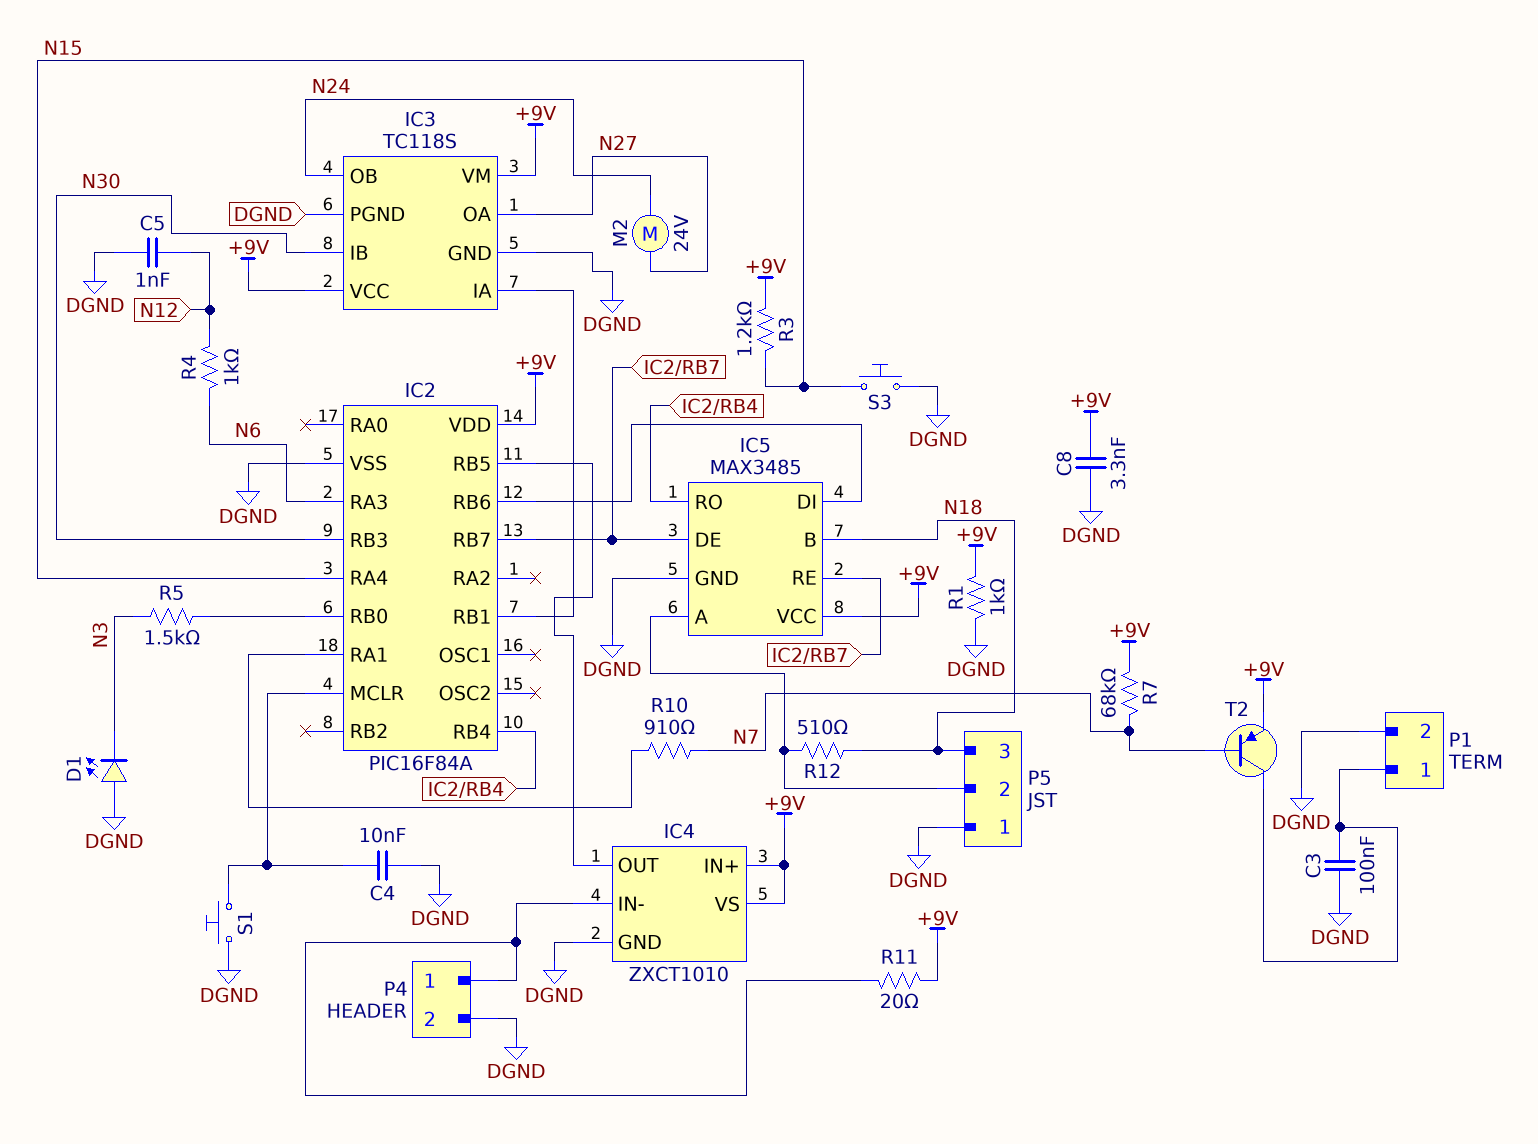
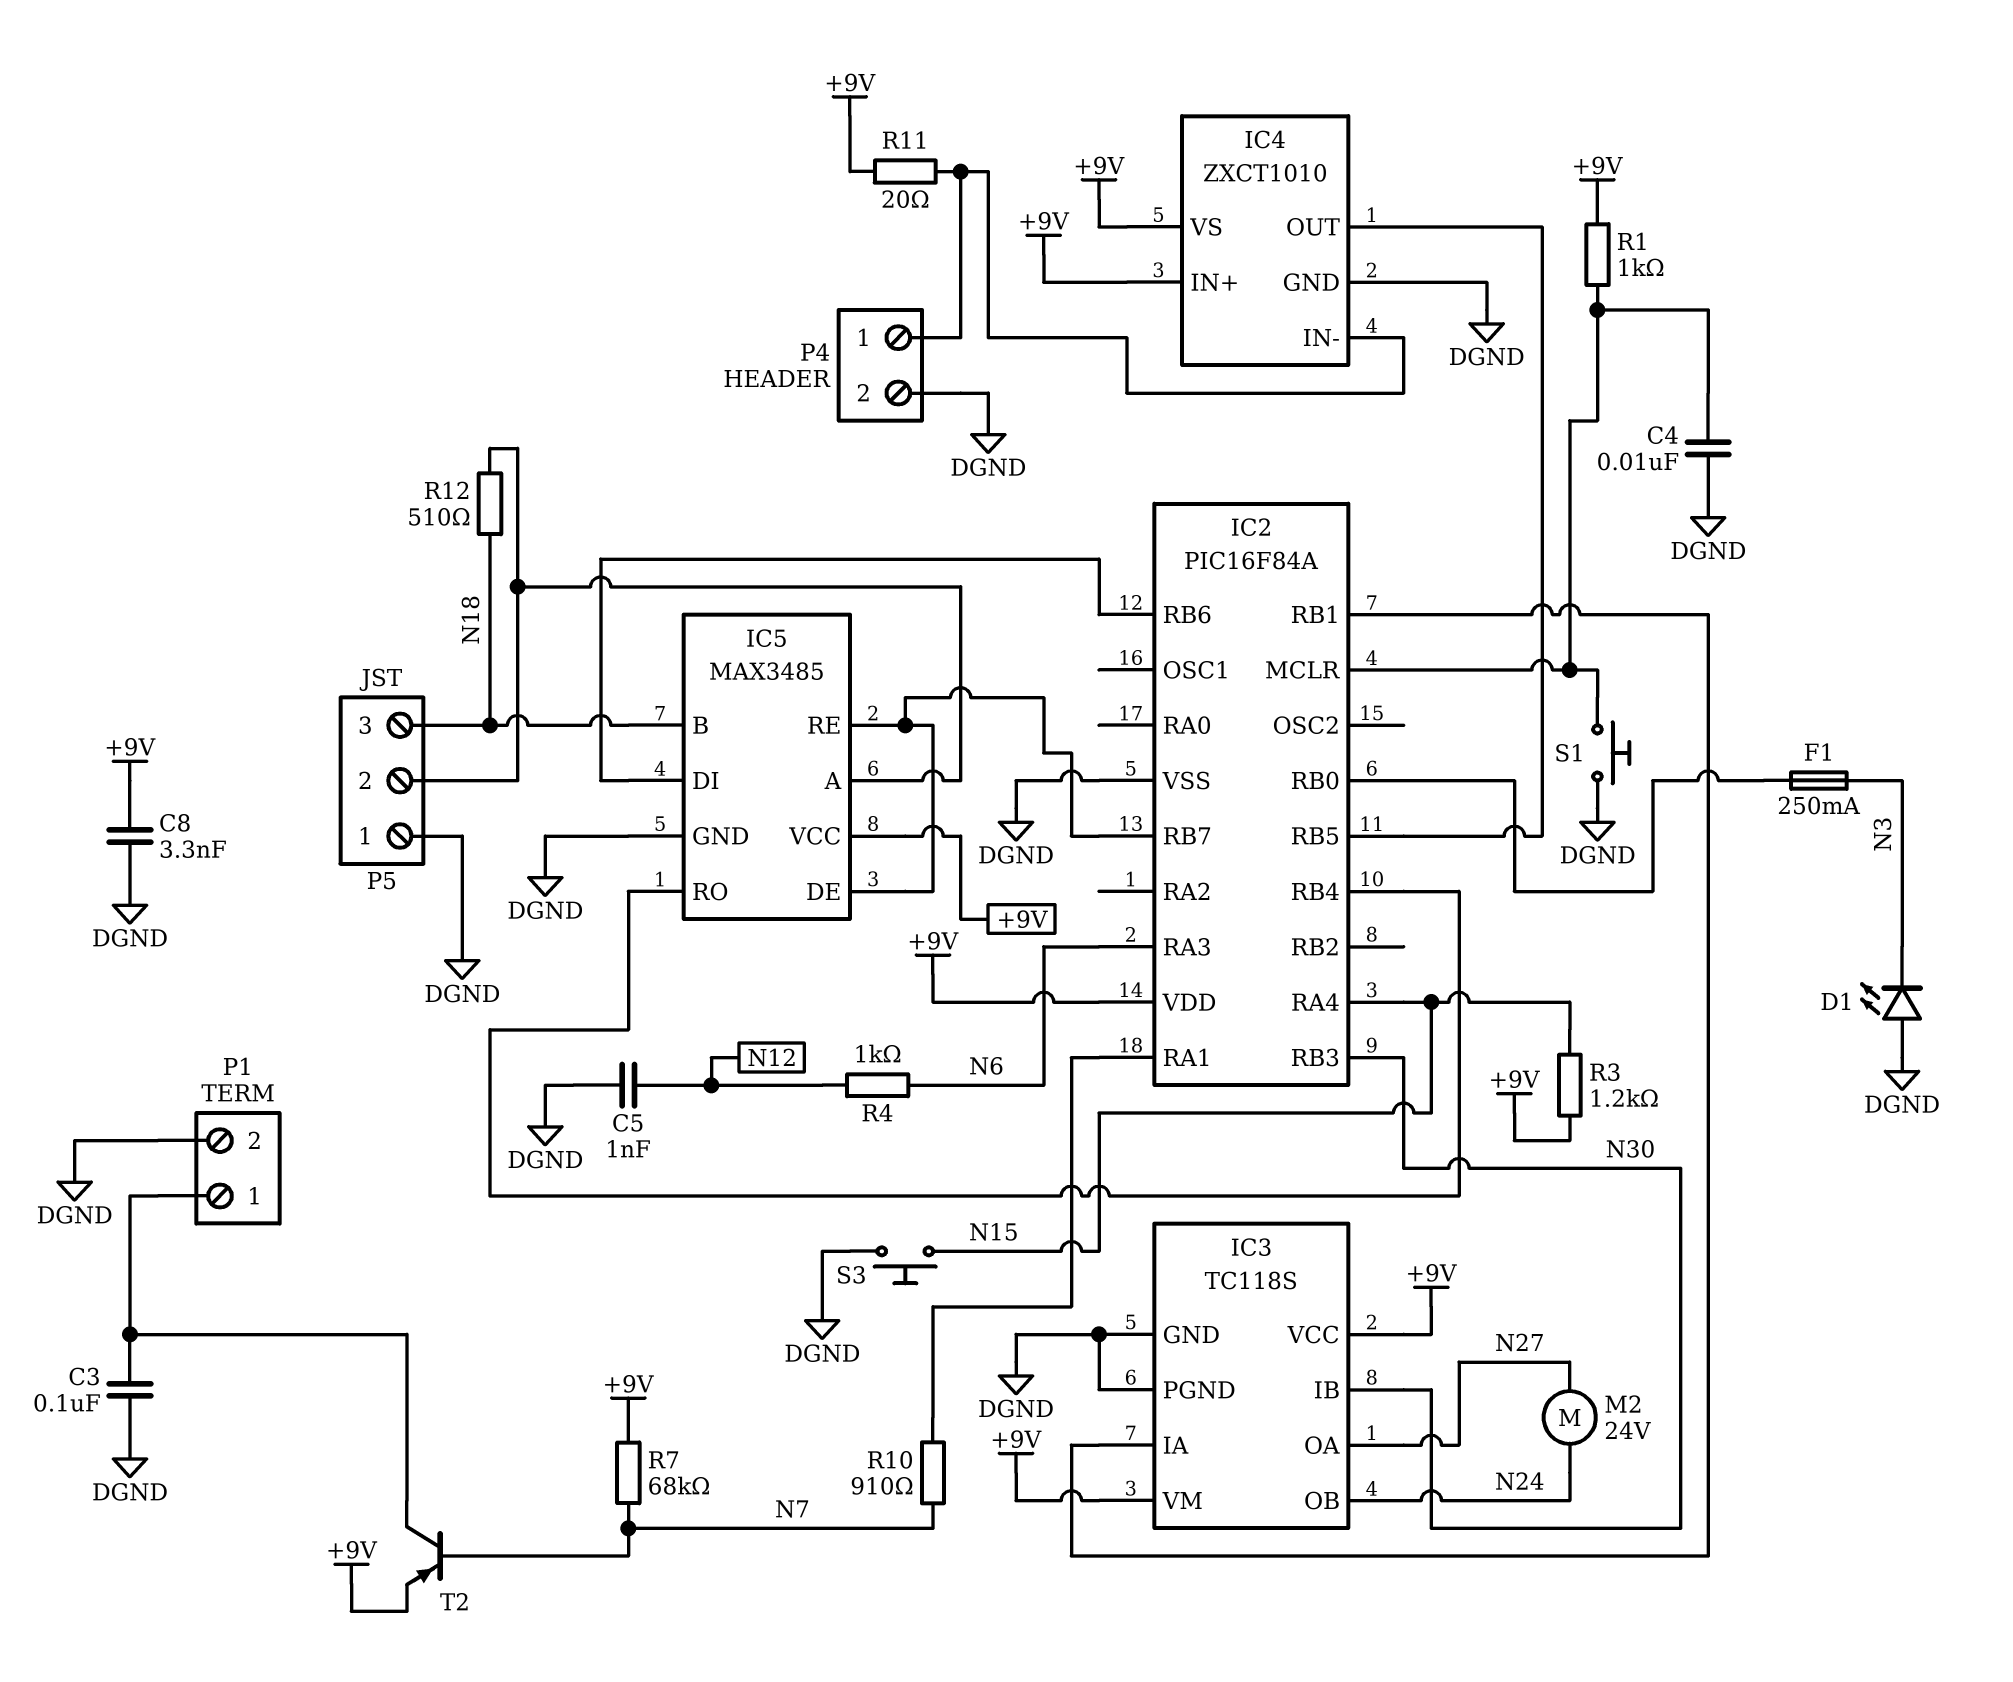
F1: none -> 250mA (IC2/RB0, N3)
R1: 1k (+9V, DGND) -> 1k (+9V, IC2/MCLR)
R5: 1.5k (IC2/RB0, N3) -> none

